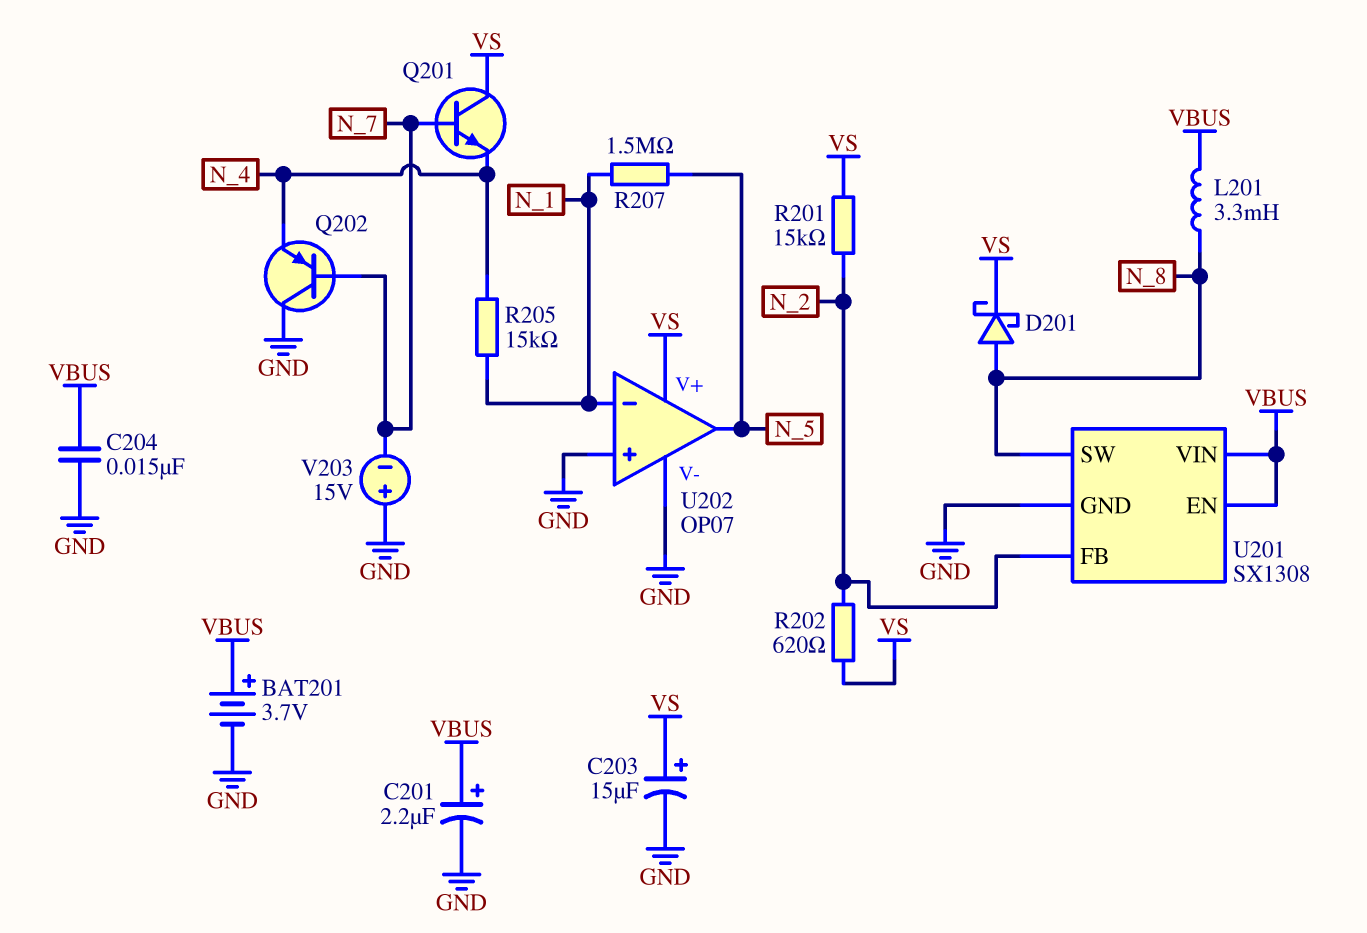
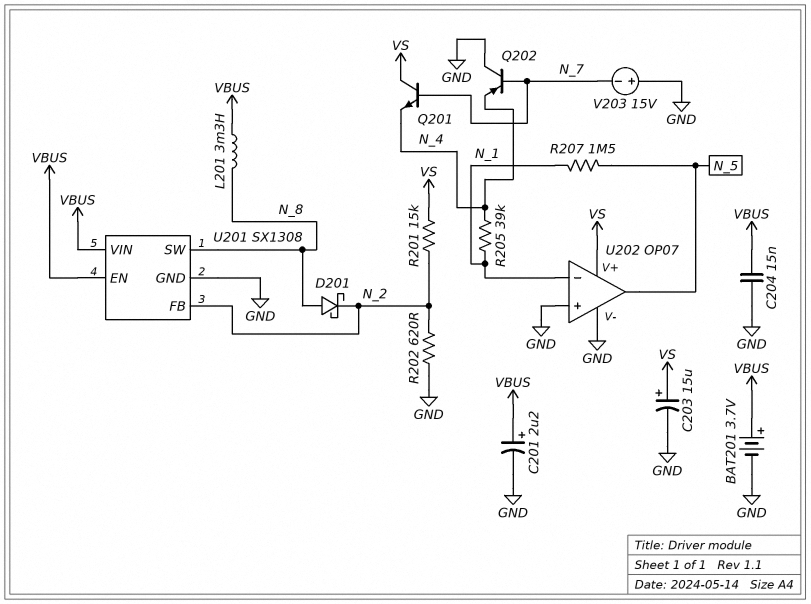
D201: schottky (A N_8, K VS) -> schottky (A N_8, K N_2)
R202: 620 (N_2, VS) -> 620 (GND, N_2)
R205: 15k (N_1, N_4) -> 39k (N_1, N_4)

